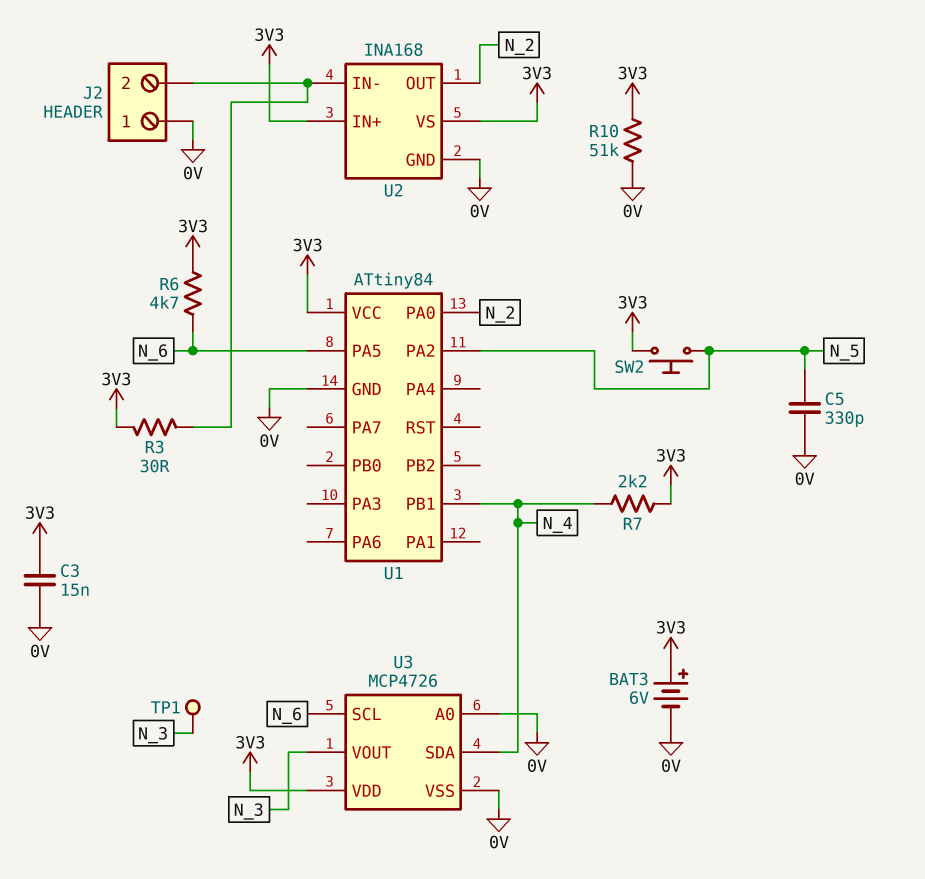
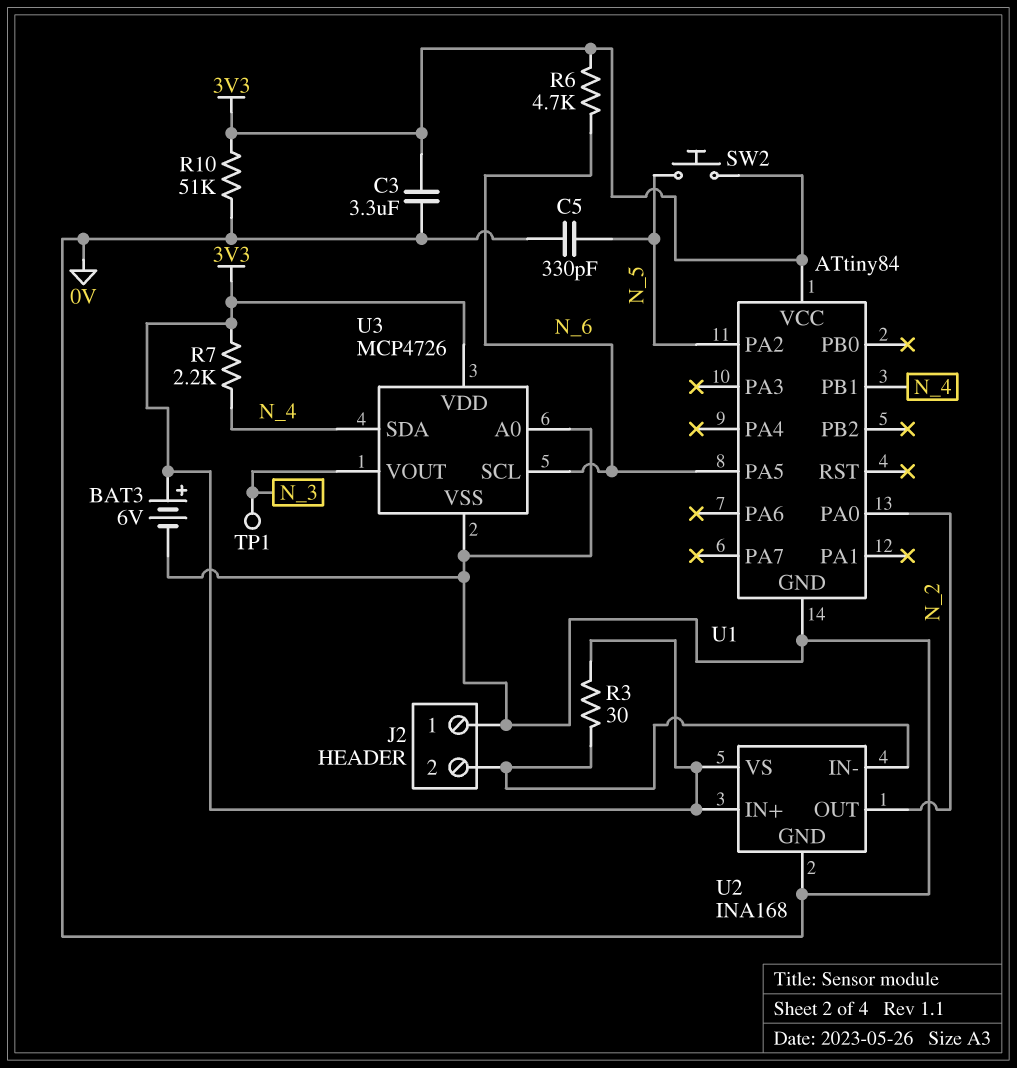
C3: 15nF (0V, 3V3) -> 3.3uF (0V, 3V3)

